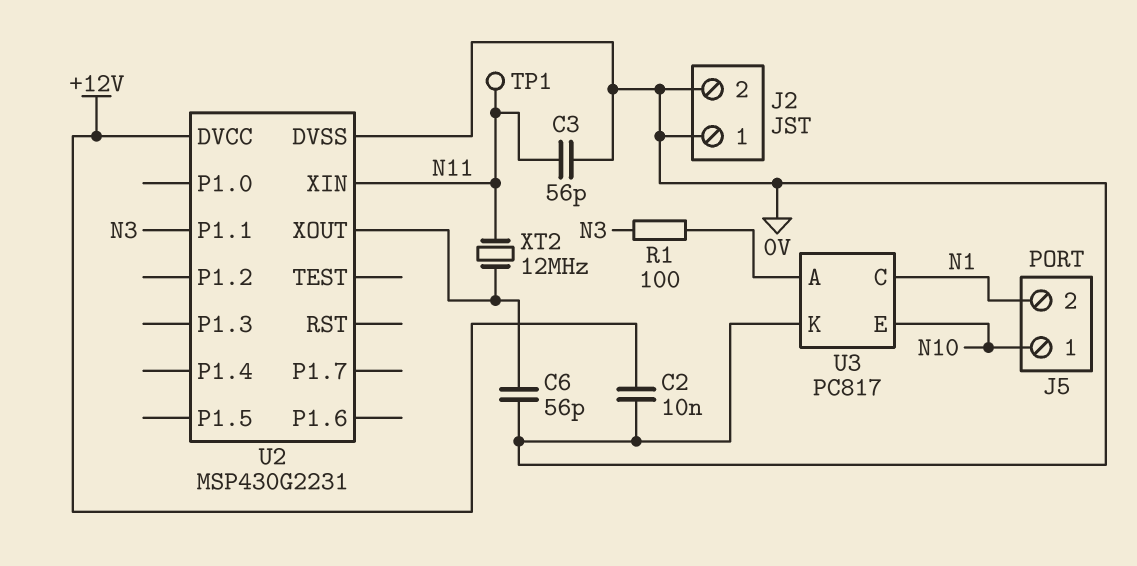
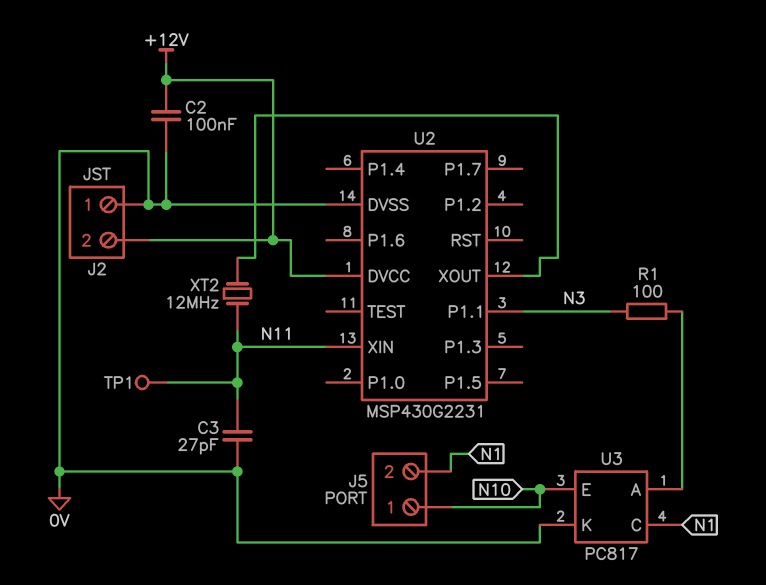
C2: 10nF (+12V, 0V) -> 100nF (+12V, 0V)
C3: 56pF (0V, N11) -> 27pF (0V, N11)
C6: 56pF (0V, U2/XOUT) -> none
J2 pin 2: 0V -> +12V

